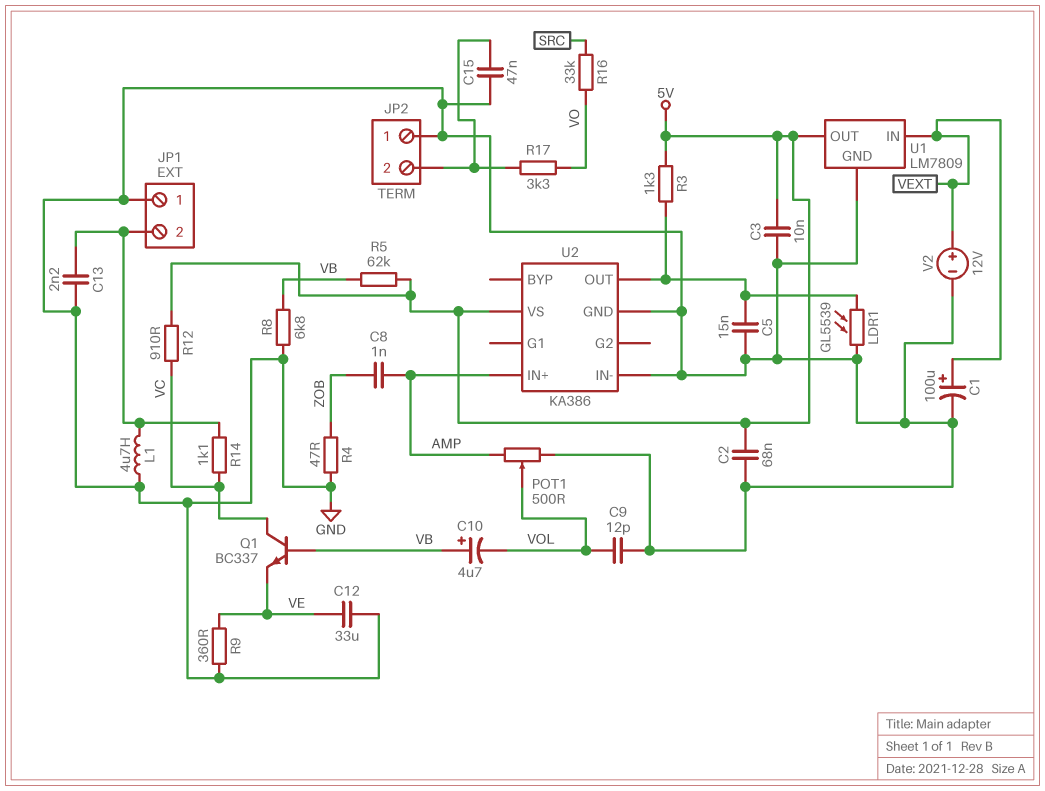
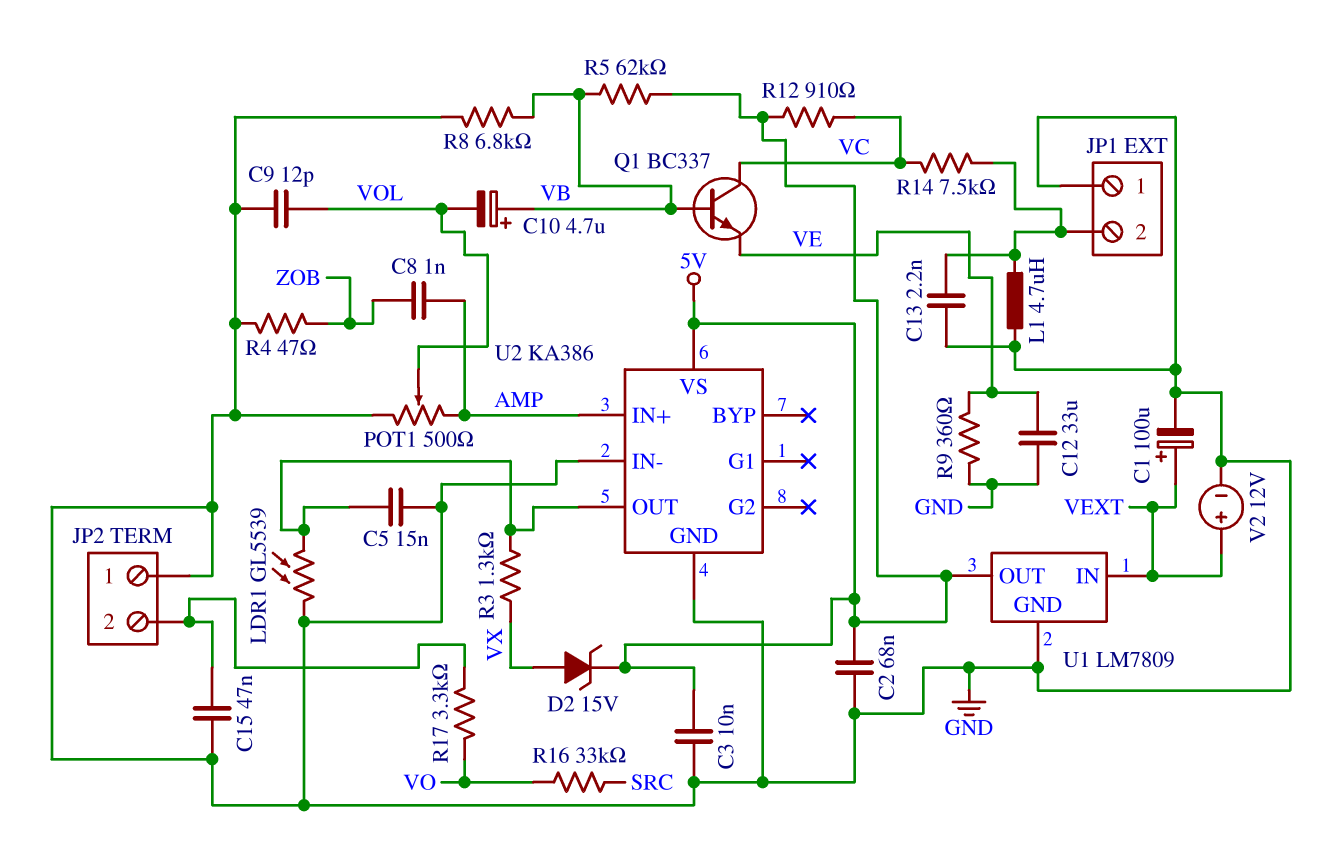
D2: none -> zener 15V (A VX, K 5V)
R3: 1.3k (5V, U2/OUT) -> 1.3k (U2/OUT, VX)
R14: 1.1k (JP1/2, VC) -> 7.5k (JP1/2, VC)

